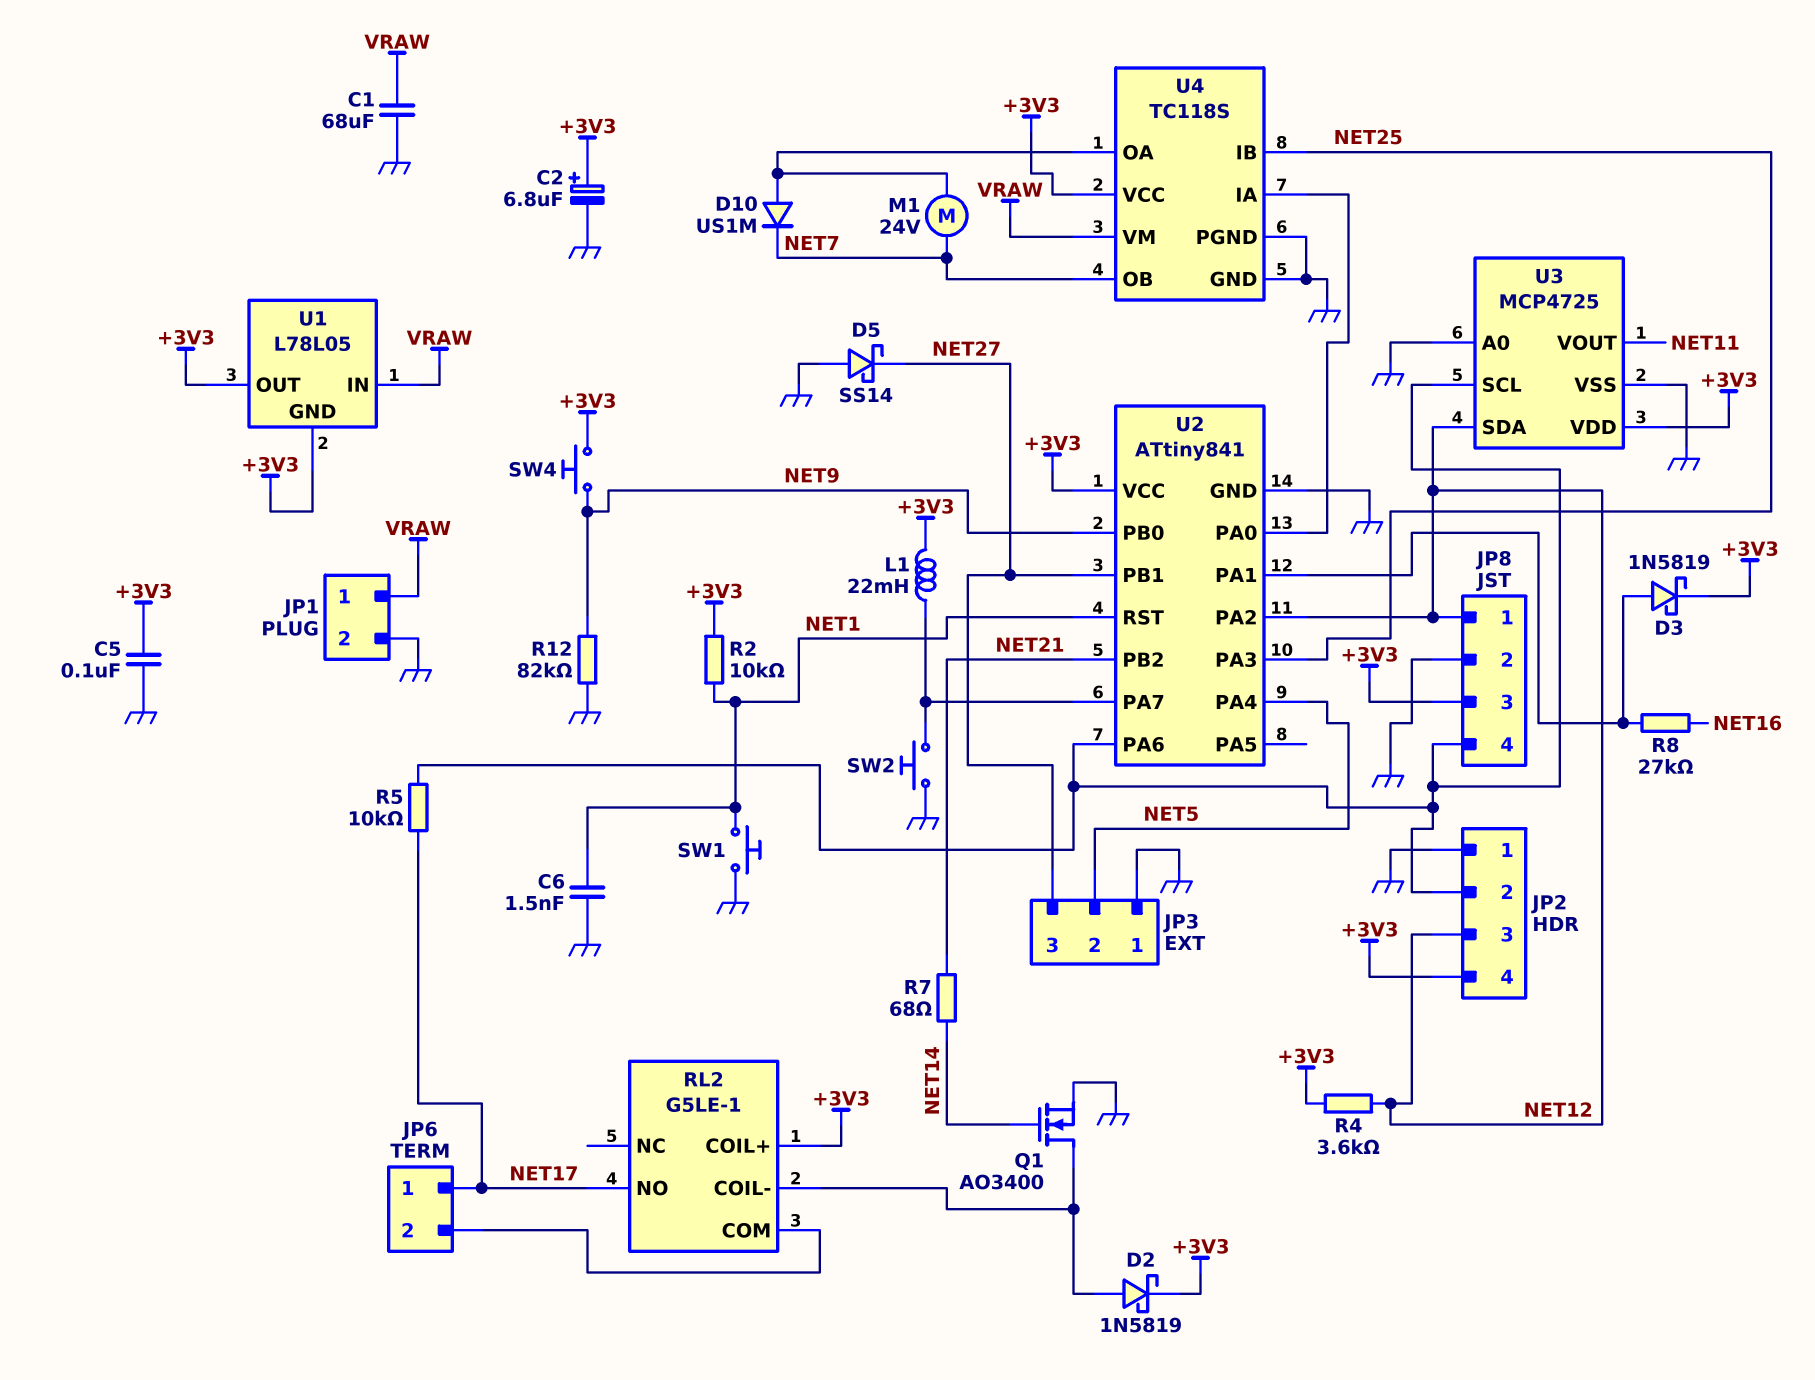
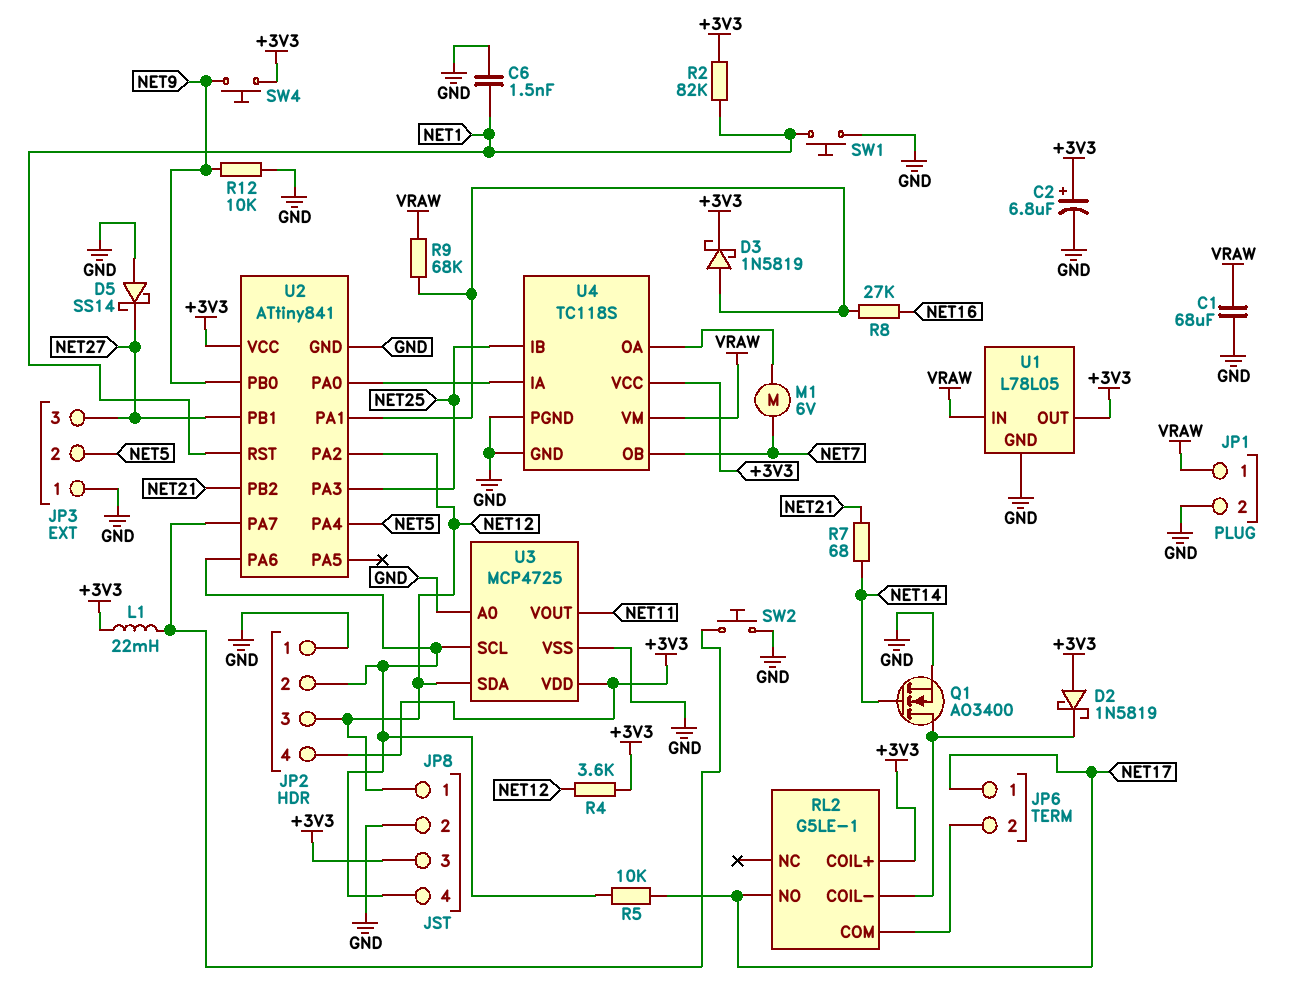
C5: 100nF (+3V3, GND) -> none
D2: schottky 1N5819 (A RL2/COIL-, K +3V3) -> schottky 1N5819 (A +3V3, K RL2/COIL-)
D10: diode US1M (A U4/OA, K NET7) -> none
M1: motor 24V (NET7, U4/OA) -> motor 6V (NET7, U4/OA)
R2: 10k (+3V3, NET1) -> 82k (+3V3, NET1)
R9: none -> 68k (U2/PA1, VRAW)
R12: 82k (GND, NET9) -> 10k (GND, NET9)
U1 pin GND: +3V3 -> GND

